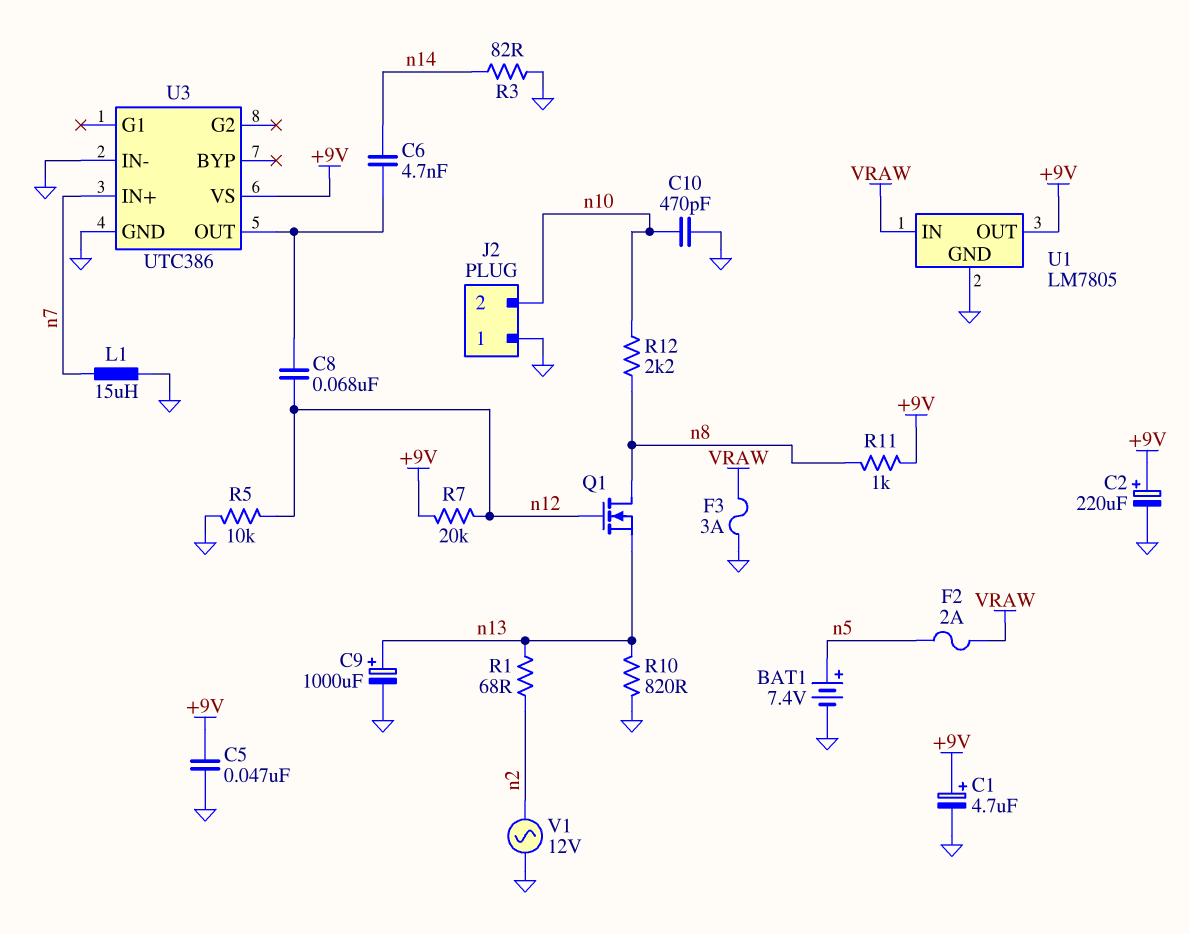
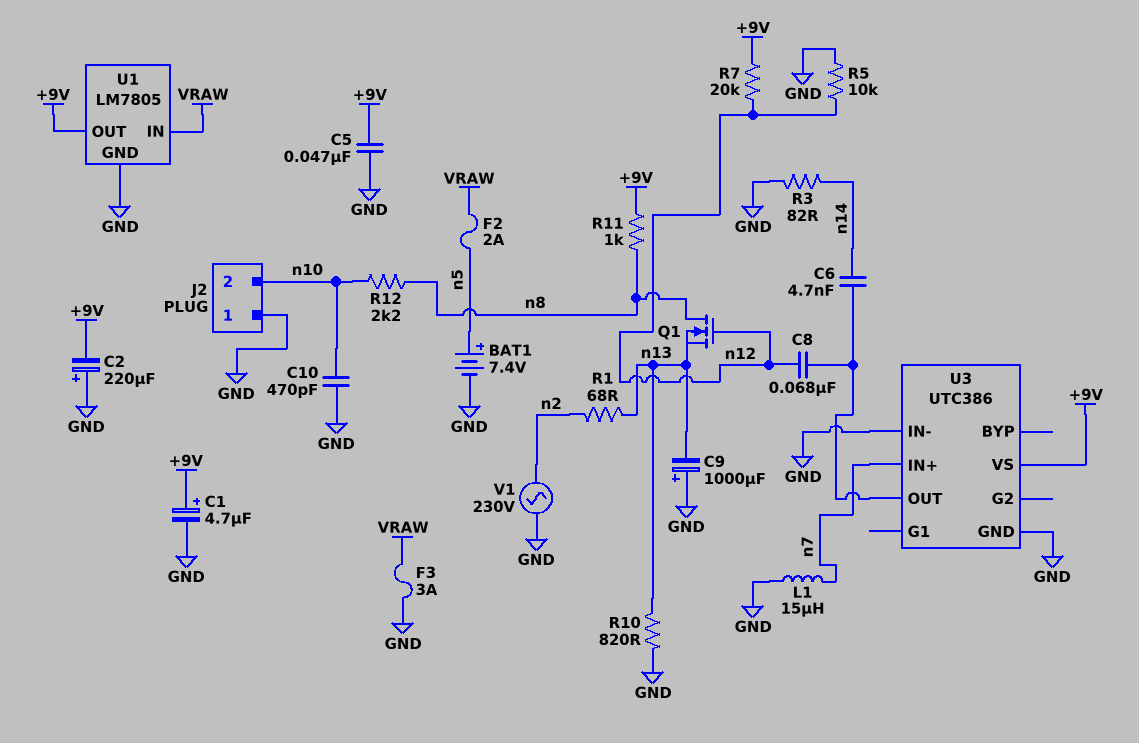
C2: 220uF (plus +9V, minus GND) -> 220uF (plus GND, minus +9V)
C9: 1000uF (plus n13, minus GND) -> 1000uF (plus GND, minus n13)
V1: AC 12V (GND, n2) -> AC 230V (GND, n2)

